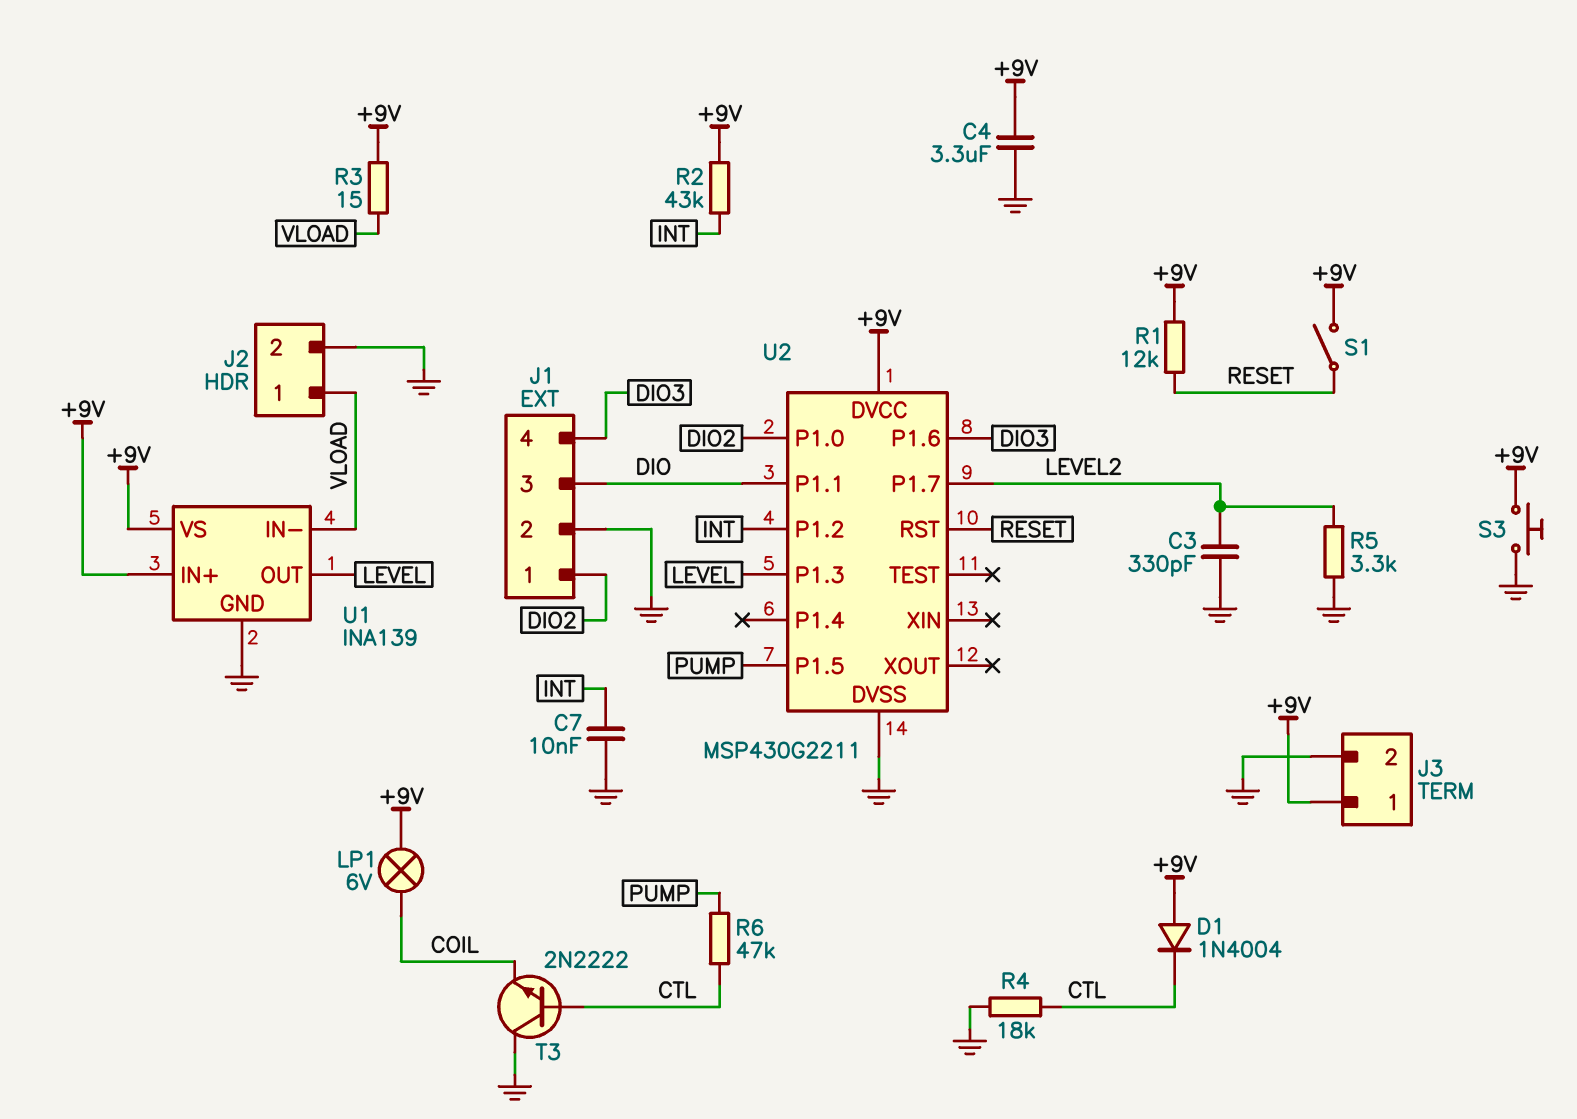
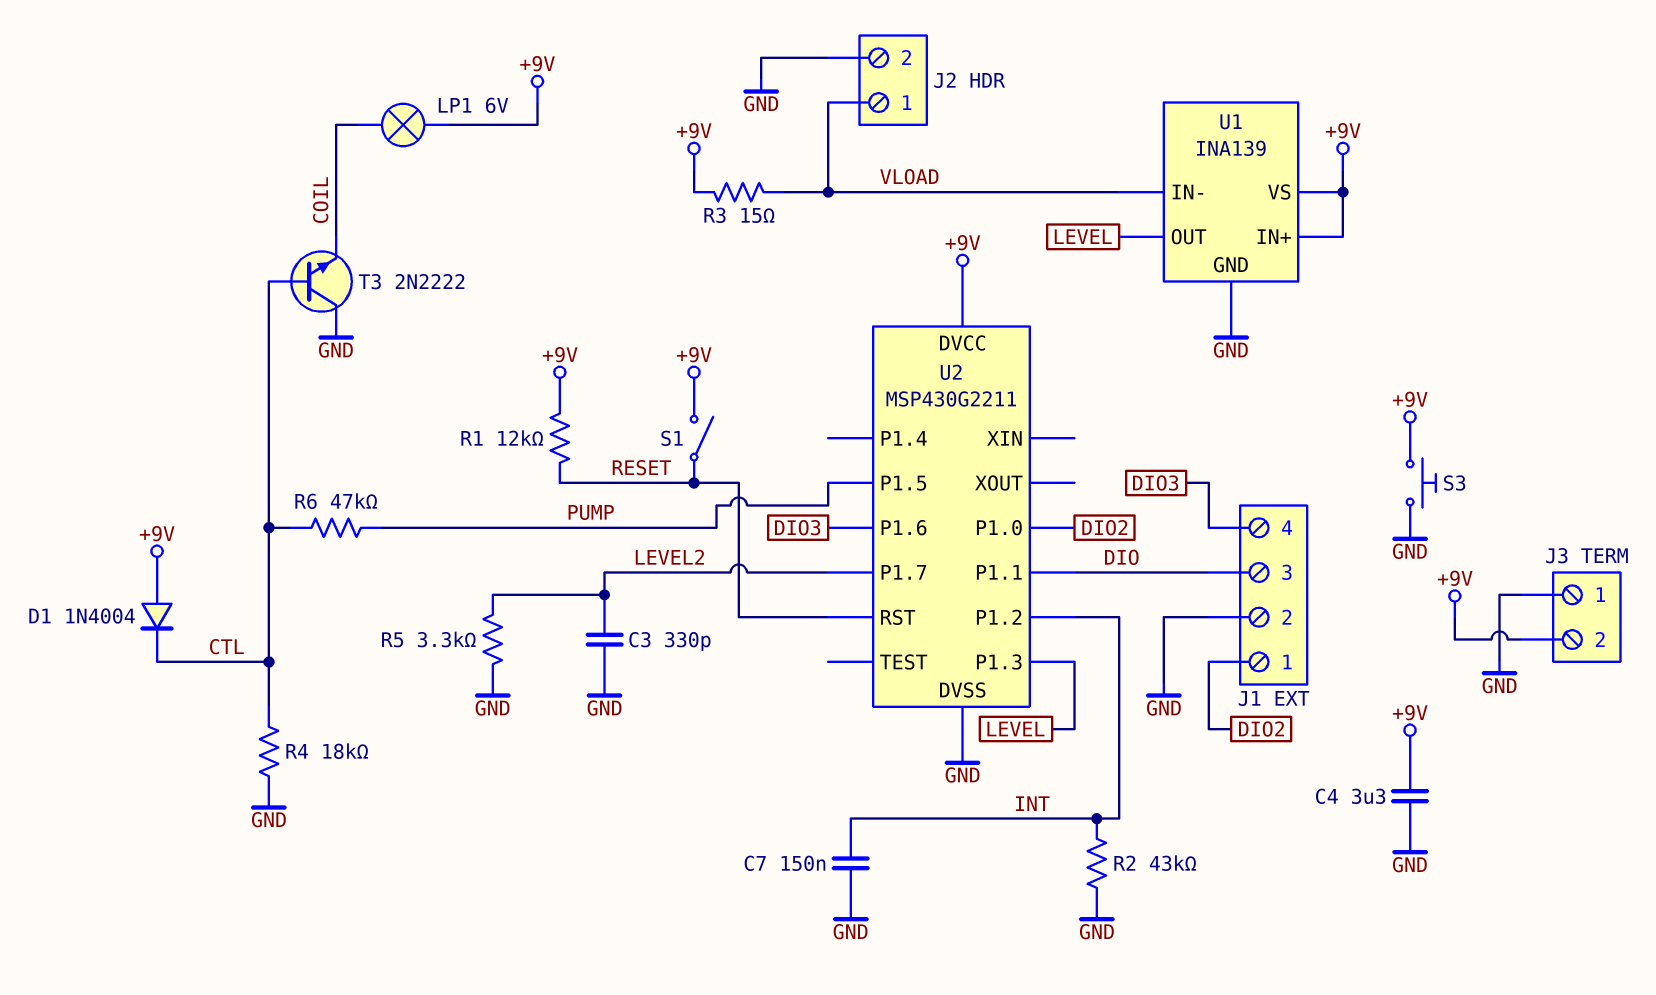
C7: 10nF (GND, INT) -> 150nF (GND, INT)
J3 pin 1: +9V -> GND
J3 pin 2: GND -> +9V
R2: 43k (+9V, INT) -> 43k (GND, INT)

